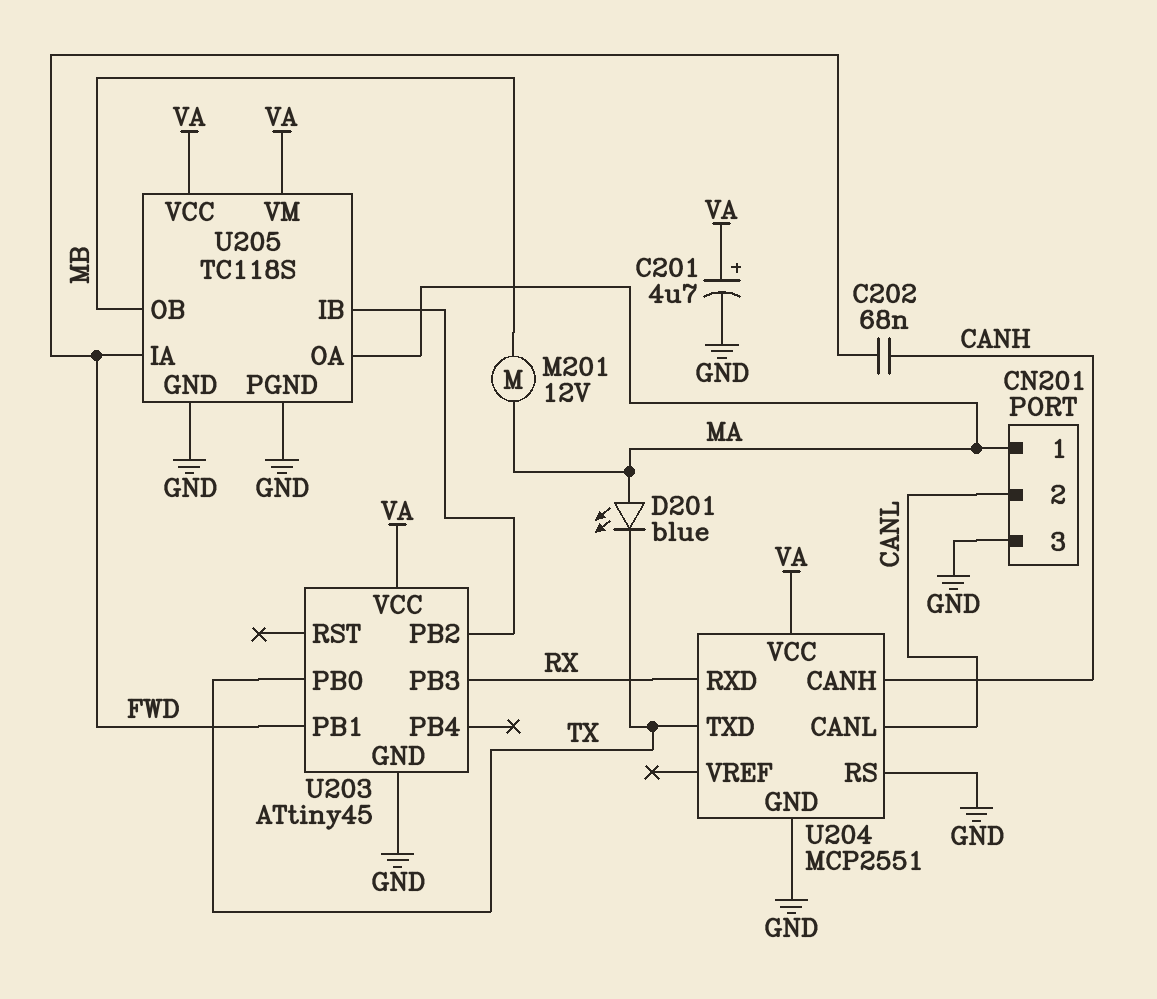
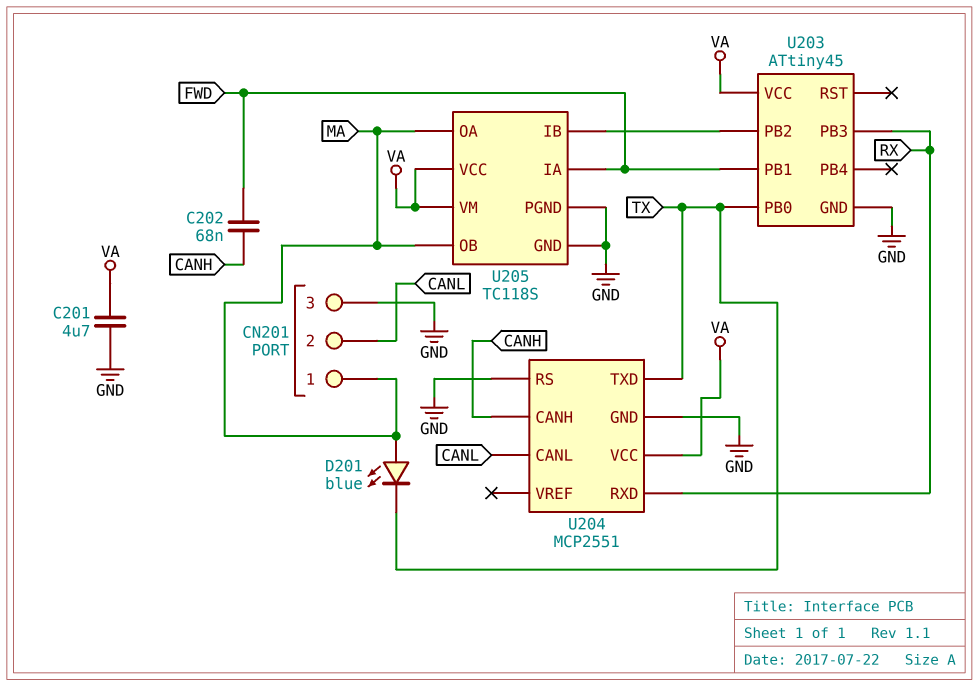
C201: 4.7uF (plus VA, minus GND) -> 4.7uF (GND, VA)
M201: motor 12V (MA, MB) -> none
U205 pin OB: MB -> MA

